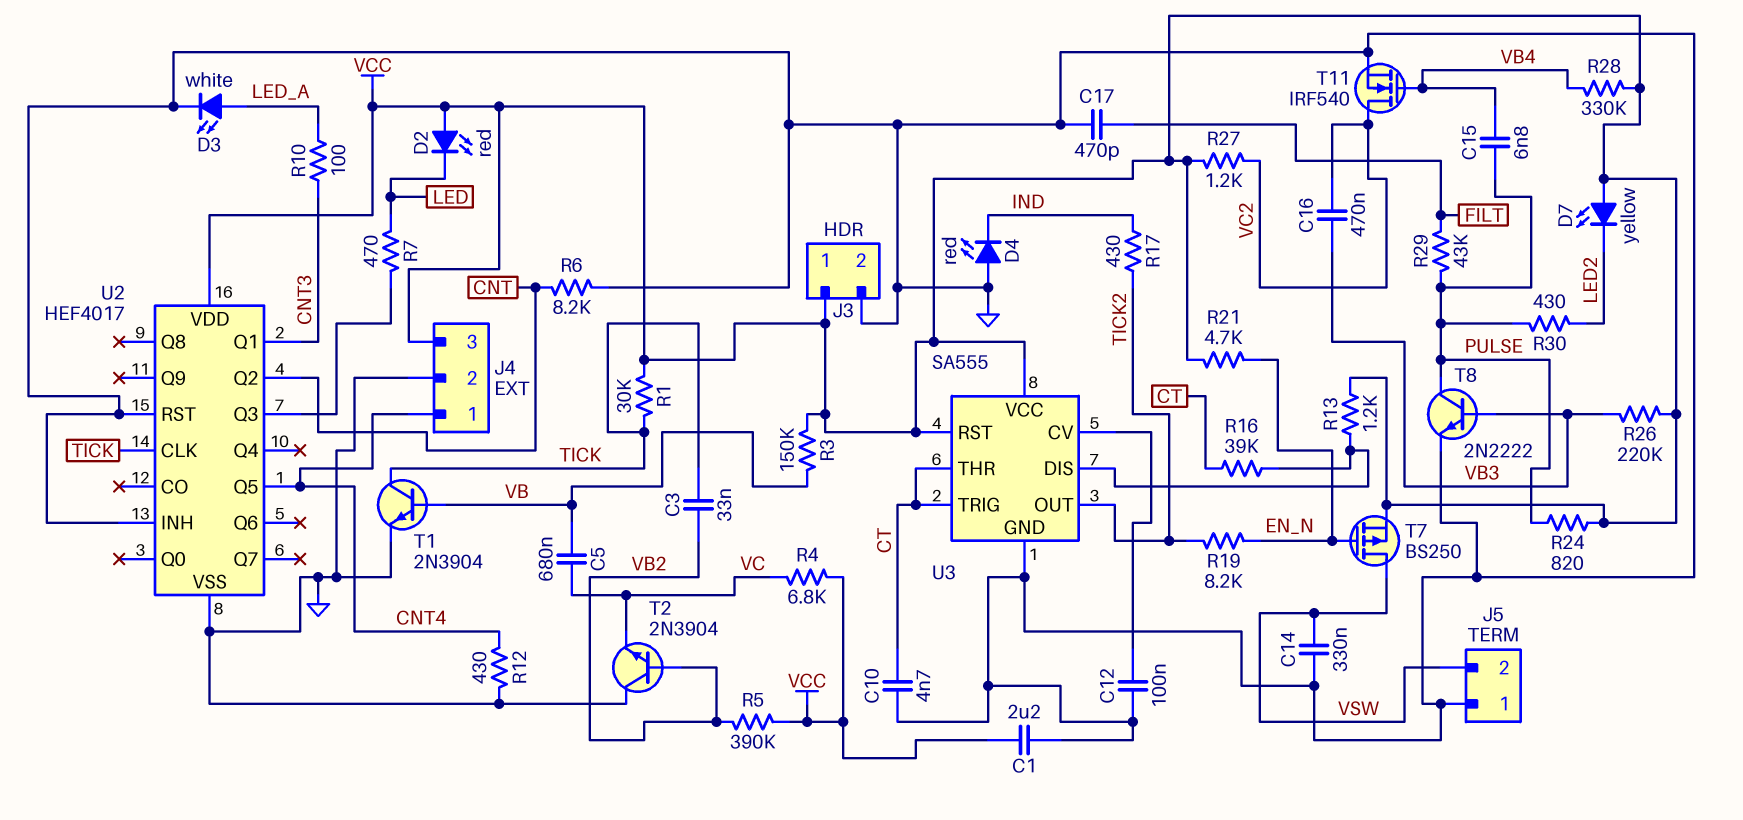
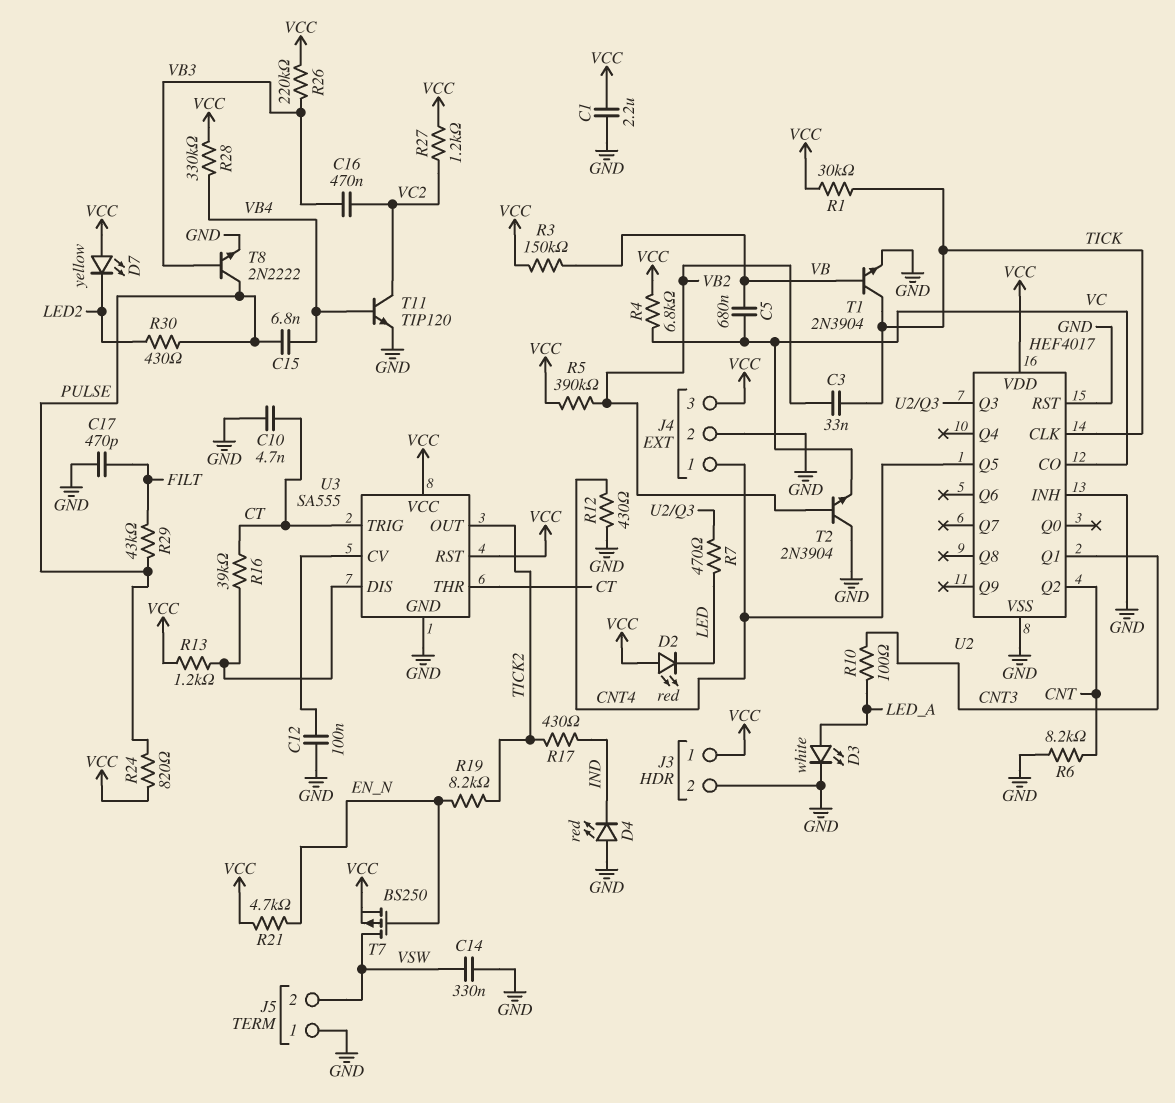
T11: NMOS IRF540 (G VB4, D VC2, S GND) -> NPN TIP120 (B VB4, C VC2, E GND)
U2 pin CO: none -> VC

